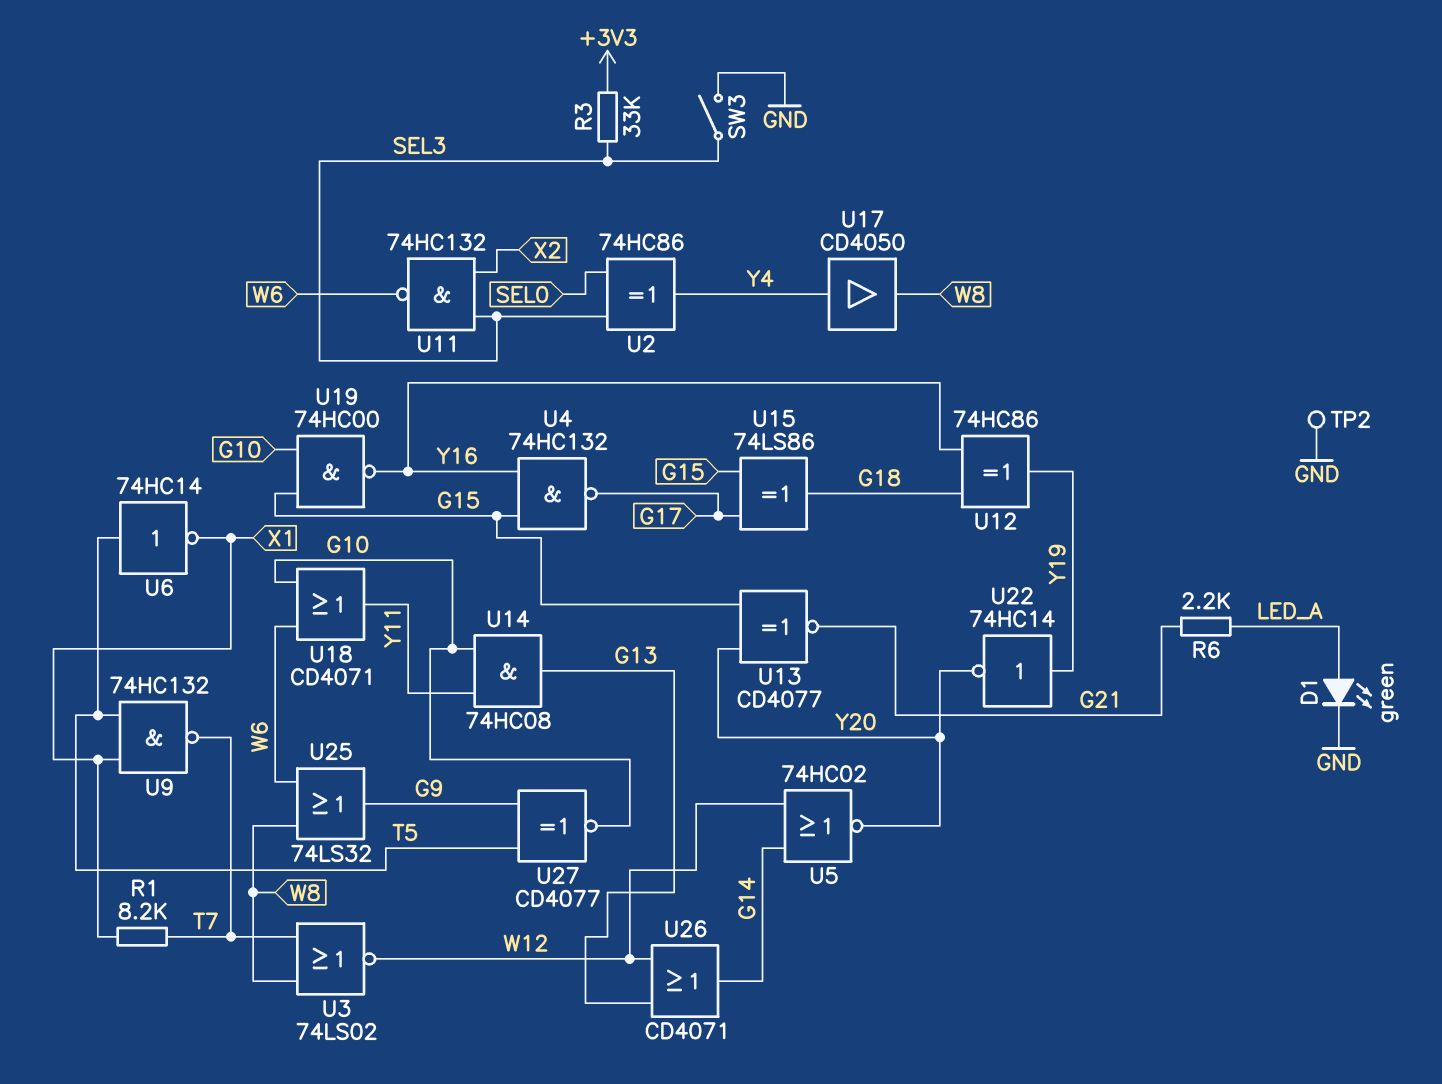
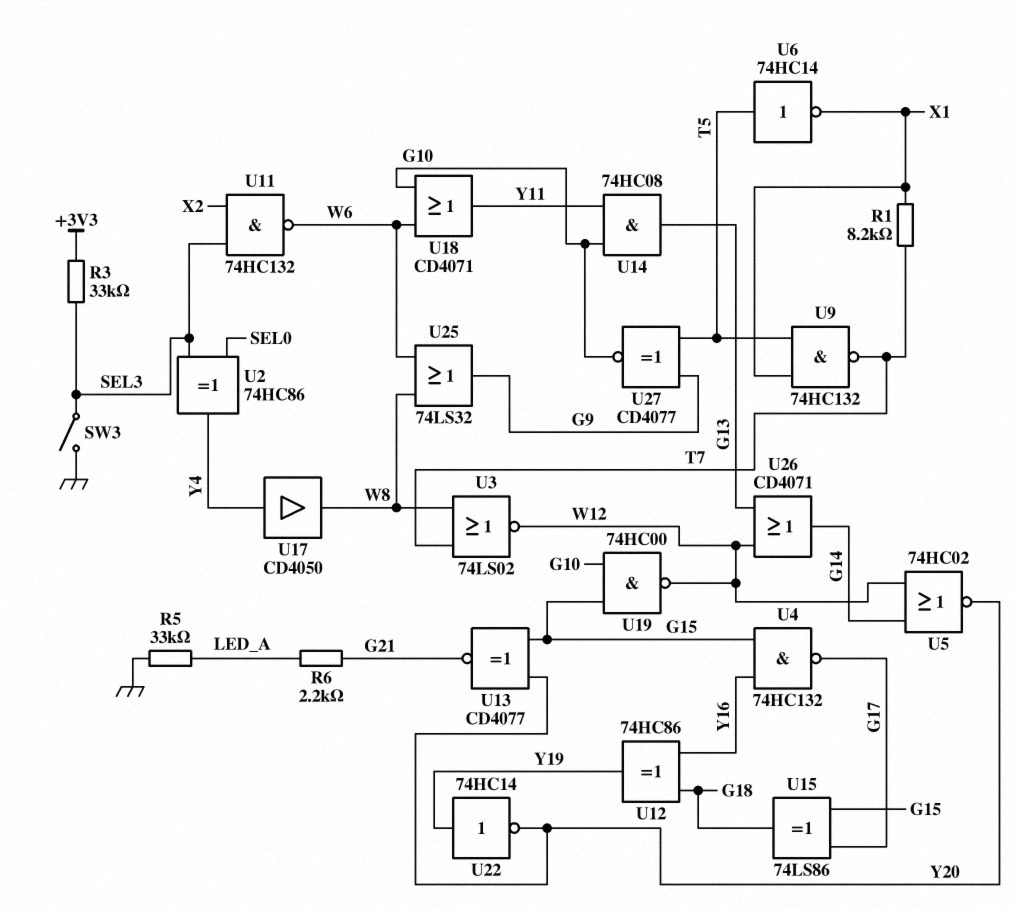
D1: LED green (A LED_A, K GND) -> none
R5: none -> 33k (GND, LED_A)
TP2: test point (GND) -> none
U19: NAND 74HC00 (in G10, in G15, out Y16) -> NAND 74HC00 (in G10, in G15, out W12)

